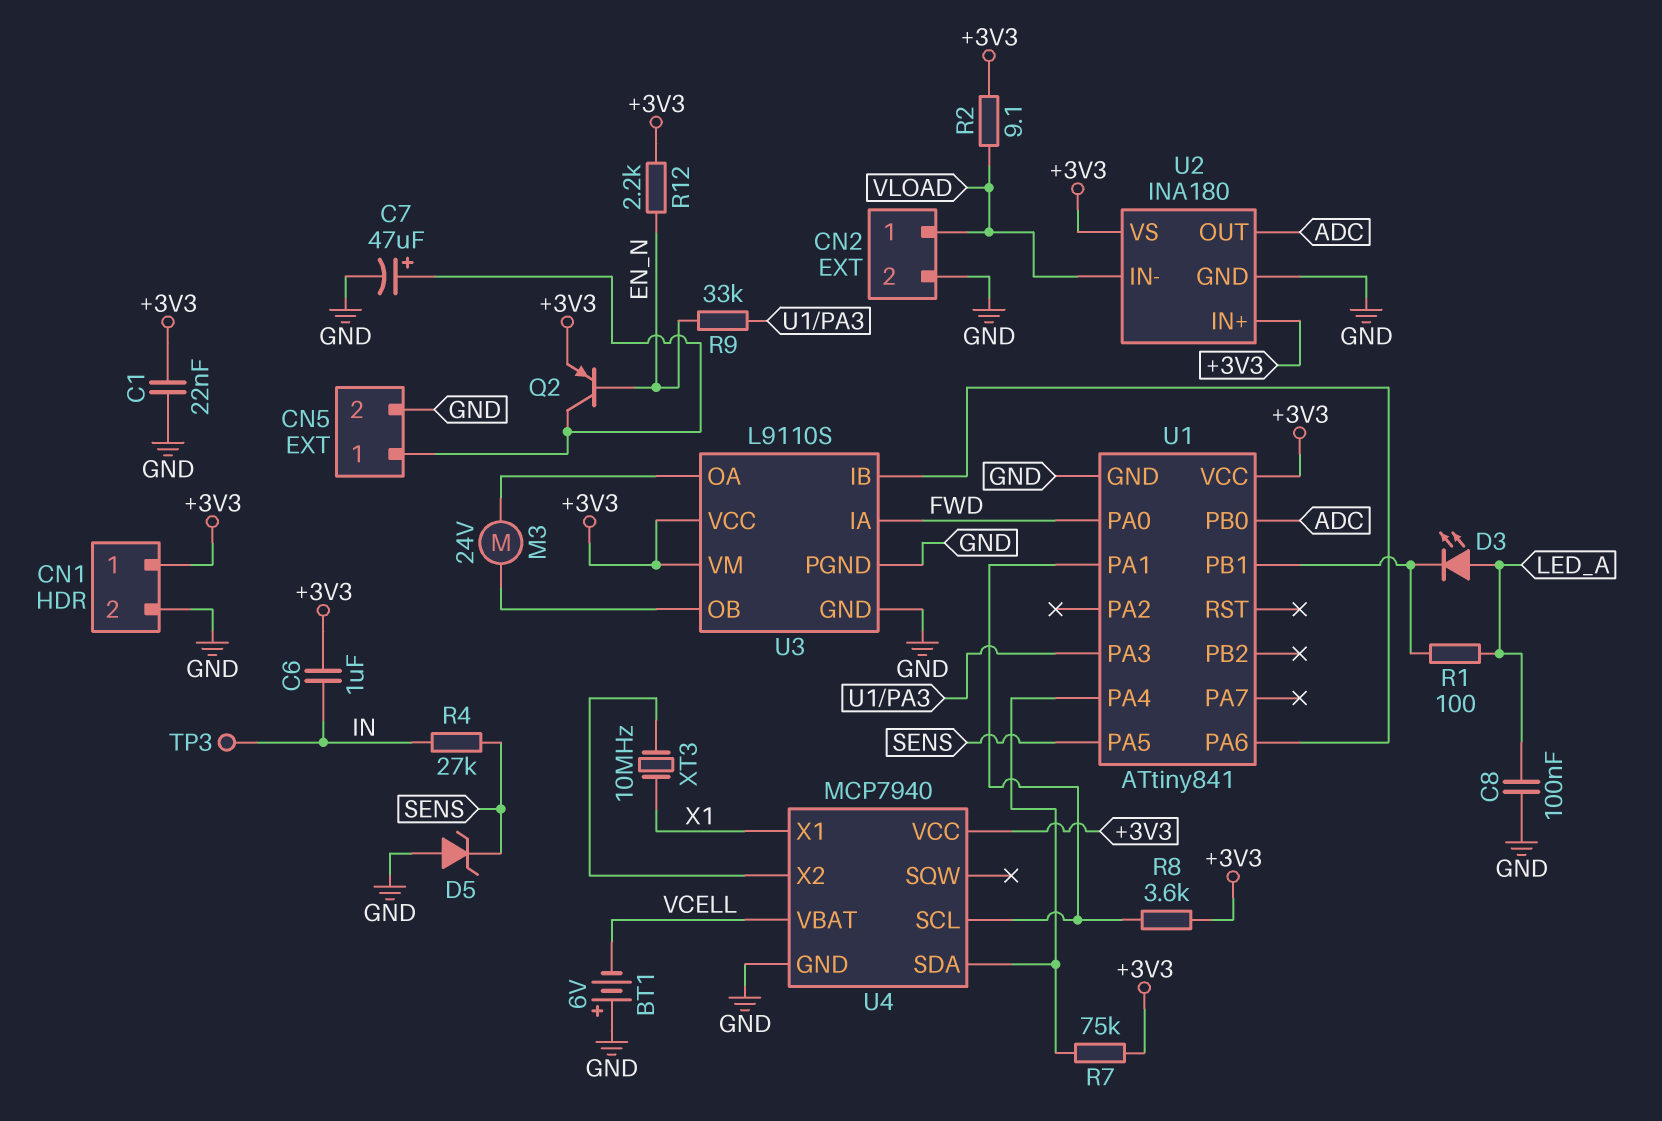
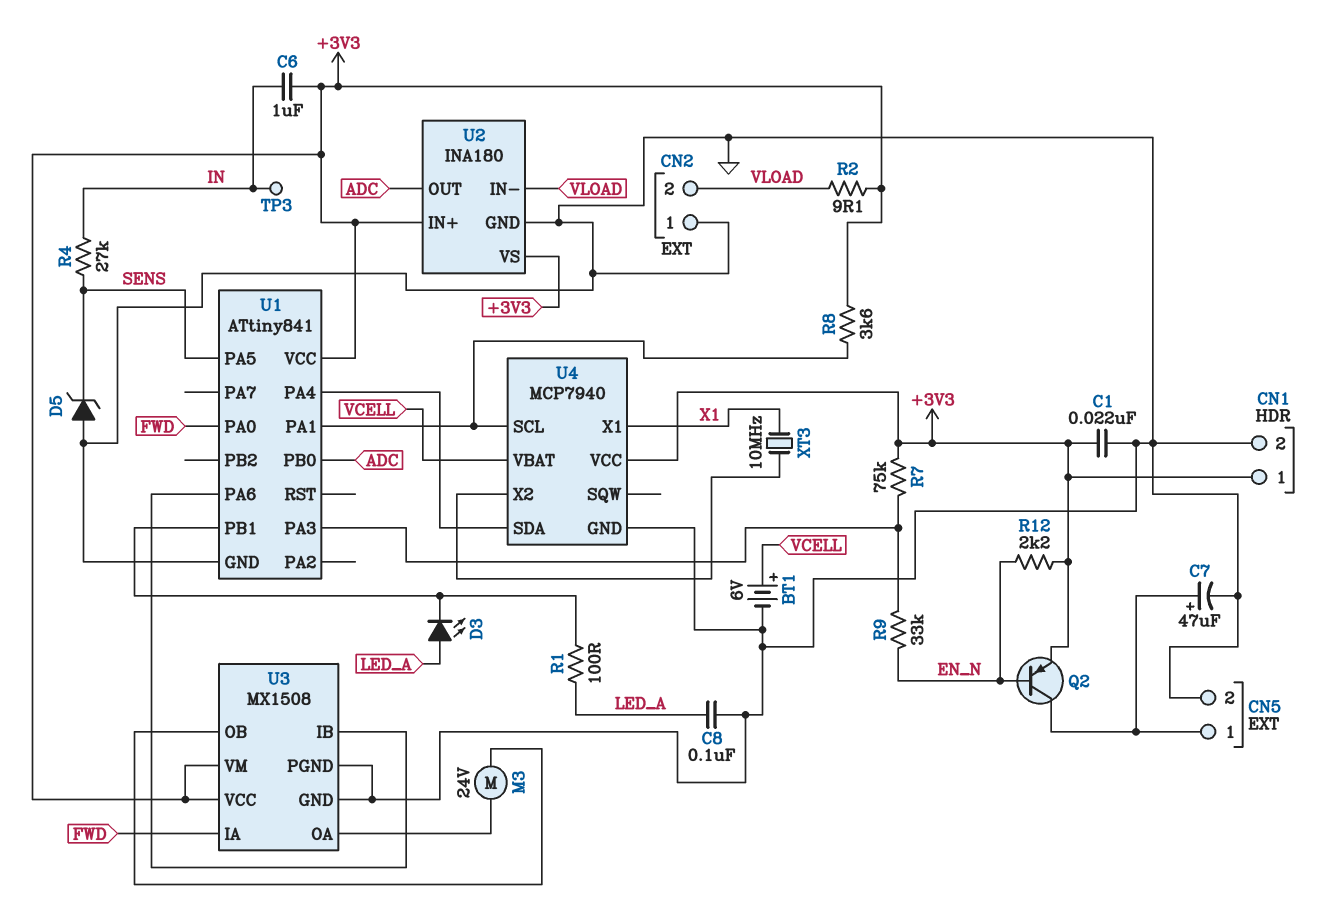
BT1: 6V (plus GND, minus VCELL) -> 6V (plus VCELL, minus GND)
CN2 pin 1: VLOAD -> GND
CN2 pin 2: GND -> VLOAD
R7: 75k (+3V3, U1/PA4) -> 75k (+3V3, U1/PA3)
U3: L9110S -> MX1508

